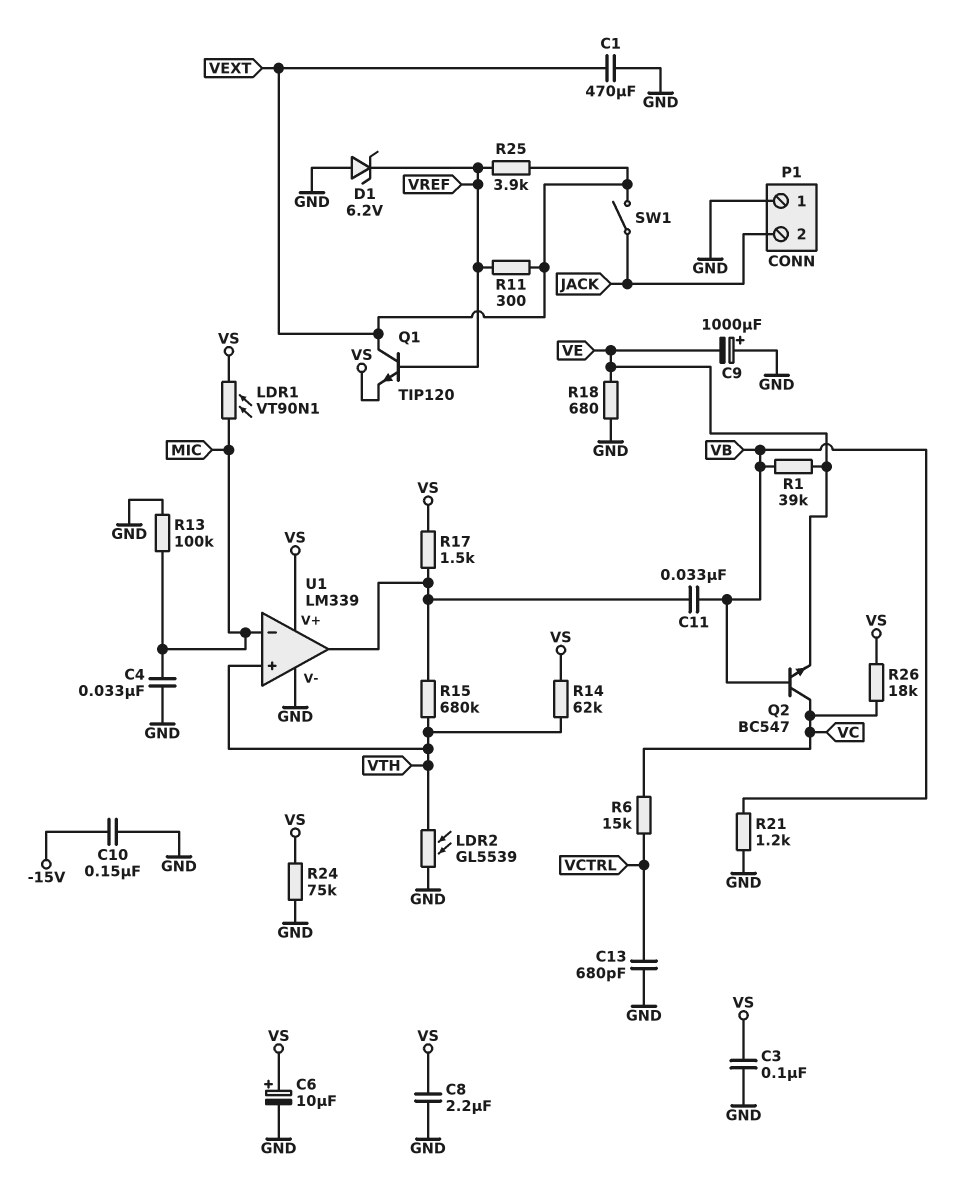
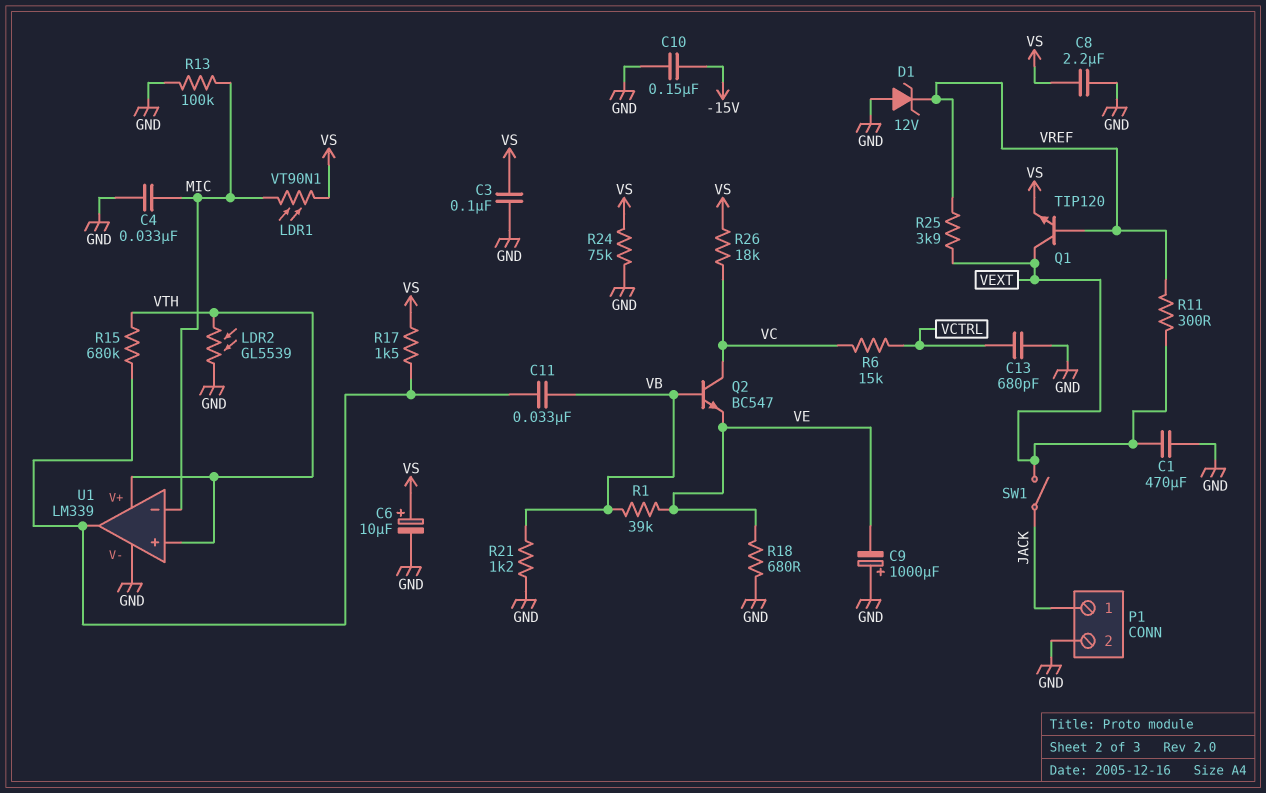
D1: zener 6.2V (A GND, K VREF) -> zener 12V (A GND, K VREF)
P1 pin 1: GND -> JACK
P1 pin 2: JACK -> GND
R14: 62k (VS, VTH) -> none
U1 pin V+: VS -> VTH

